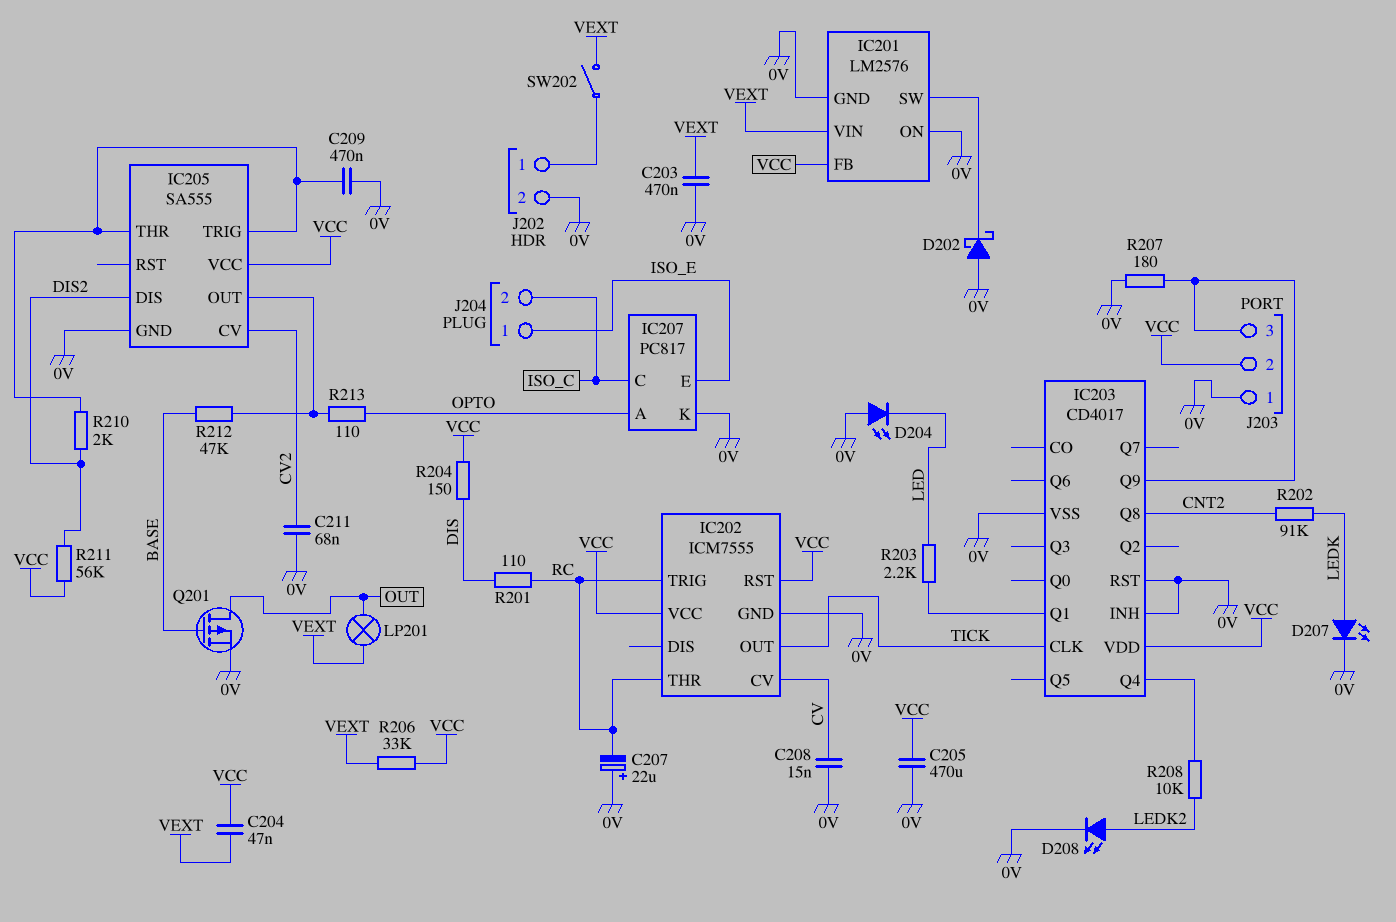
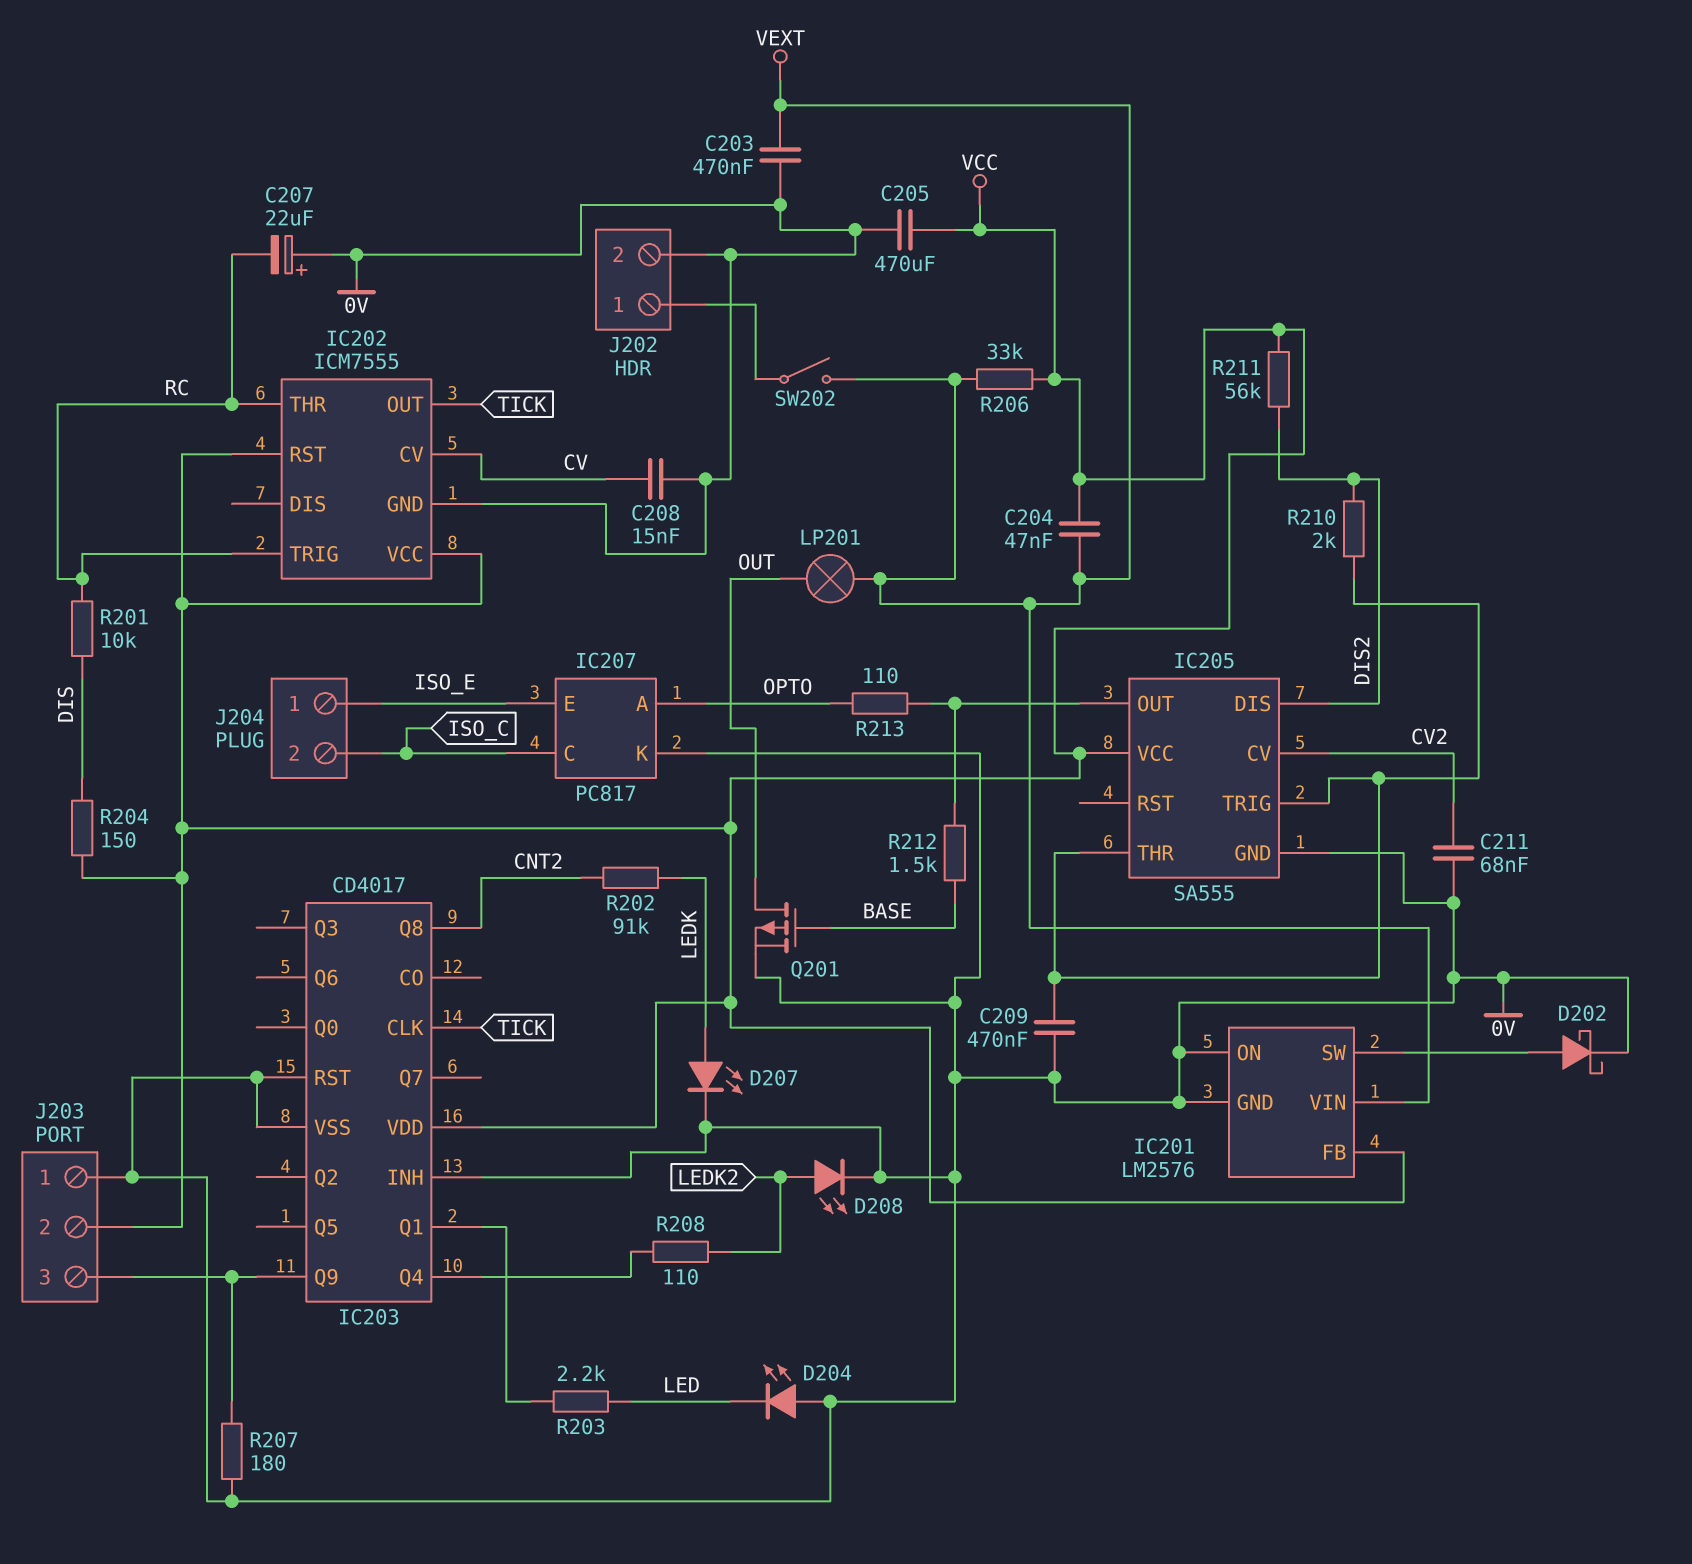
D202: schottky (A 0V, K IC201/SW) -> schottky (A IC201/SW, K 0V)
R201: 110 (DIS, RC) -> 10k (DIS, RC)
R208: 10k (IC203/Q4, LEDK2) -> 110 (IC203/Q4, LEDK2)
R212: 47k (BASE, IC205/OUT) -> 1.5k (BASE, IC205/OUT)

